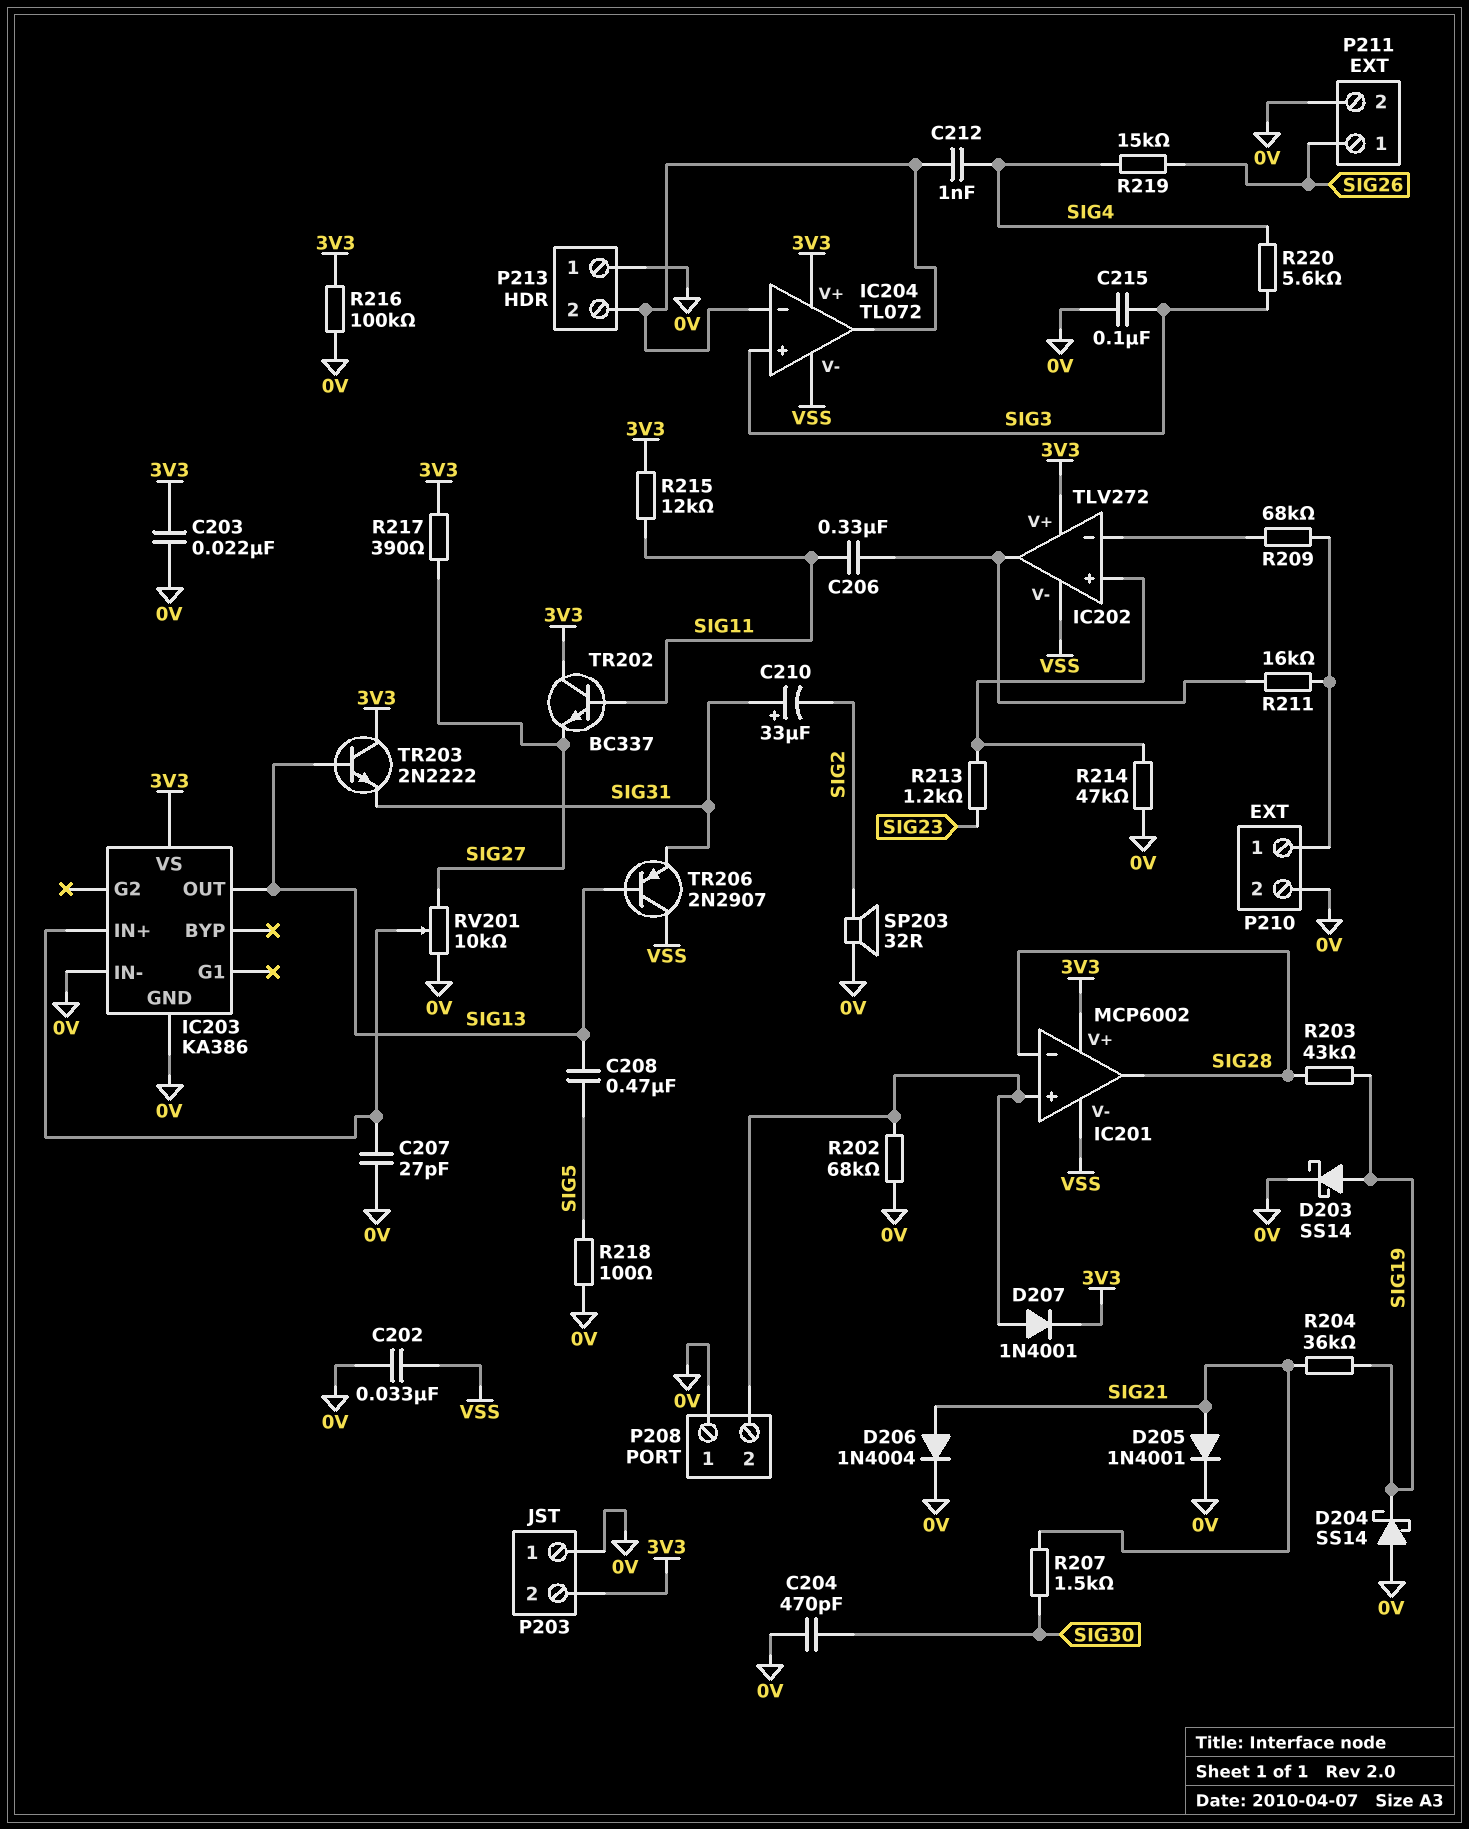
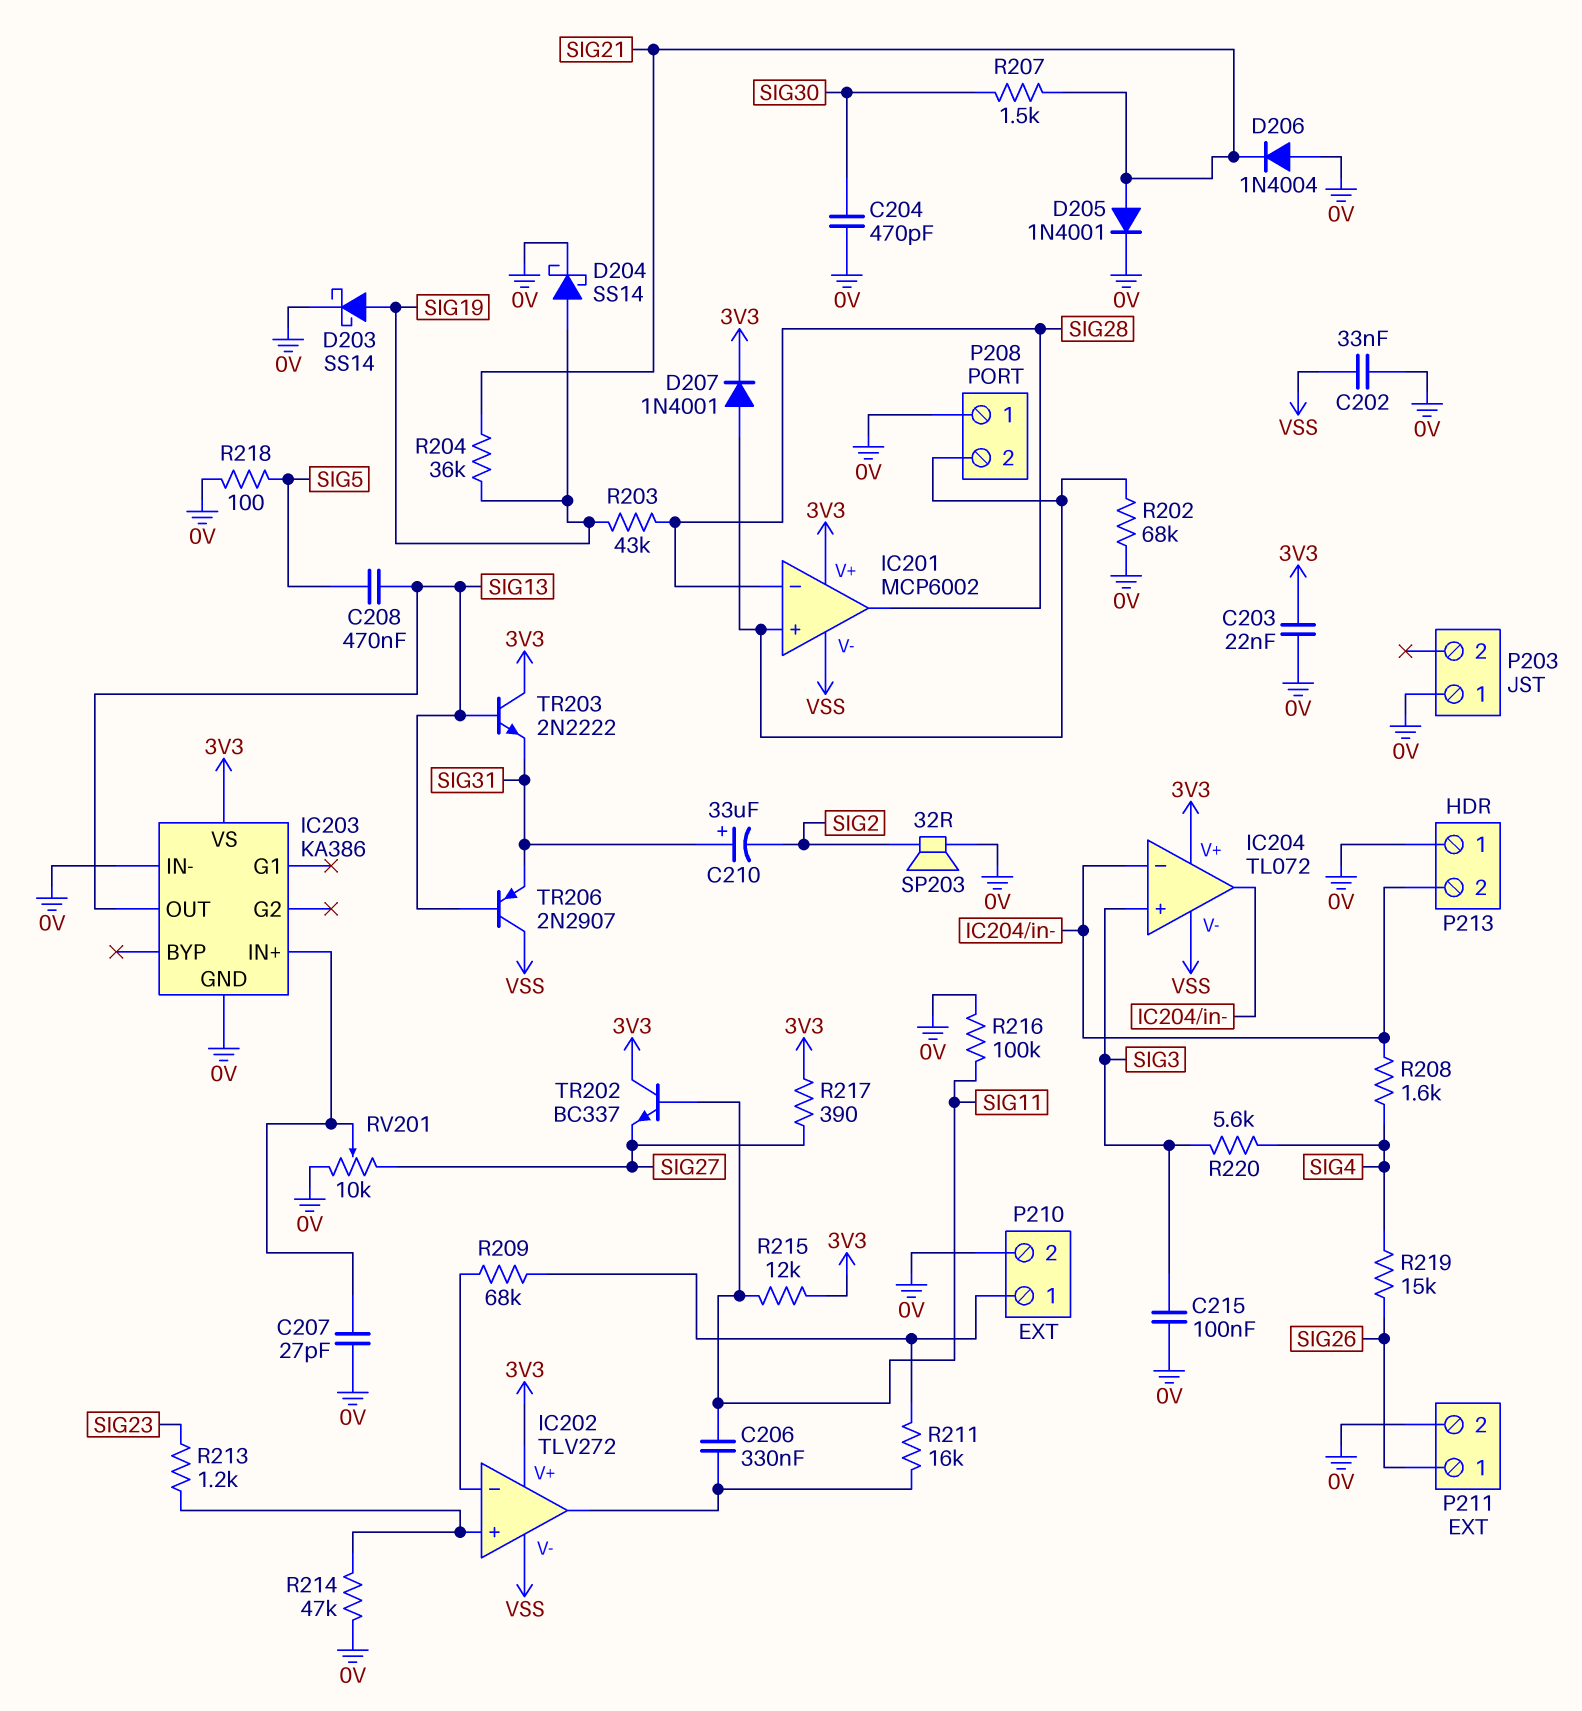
C212: 1nF (IC204/in-, SIG4) -> none
D204: schottky SS14 (A 0V, K SIG19) -> schottky SS14 (A SIG19, K 0V)
D206: diode 1N4004 (A SIG21, K 0V) -> diode 1N4004 (A 0V, K SIG21)
P203 pin 2: 3V3 -> none
R208: none -> 1.6k (IC204/in-, SIG4)
R216: 100k (0V, 3V3) -> 100k (0V, SIG11)

